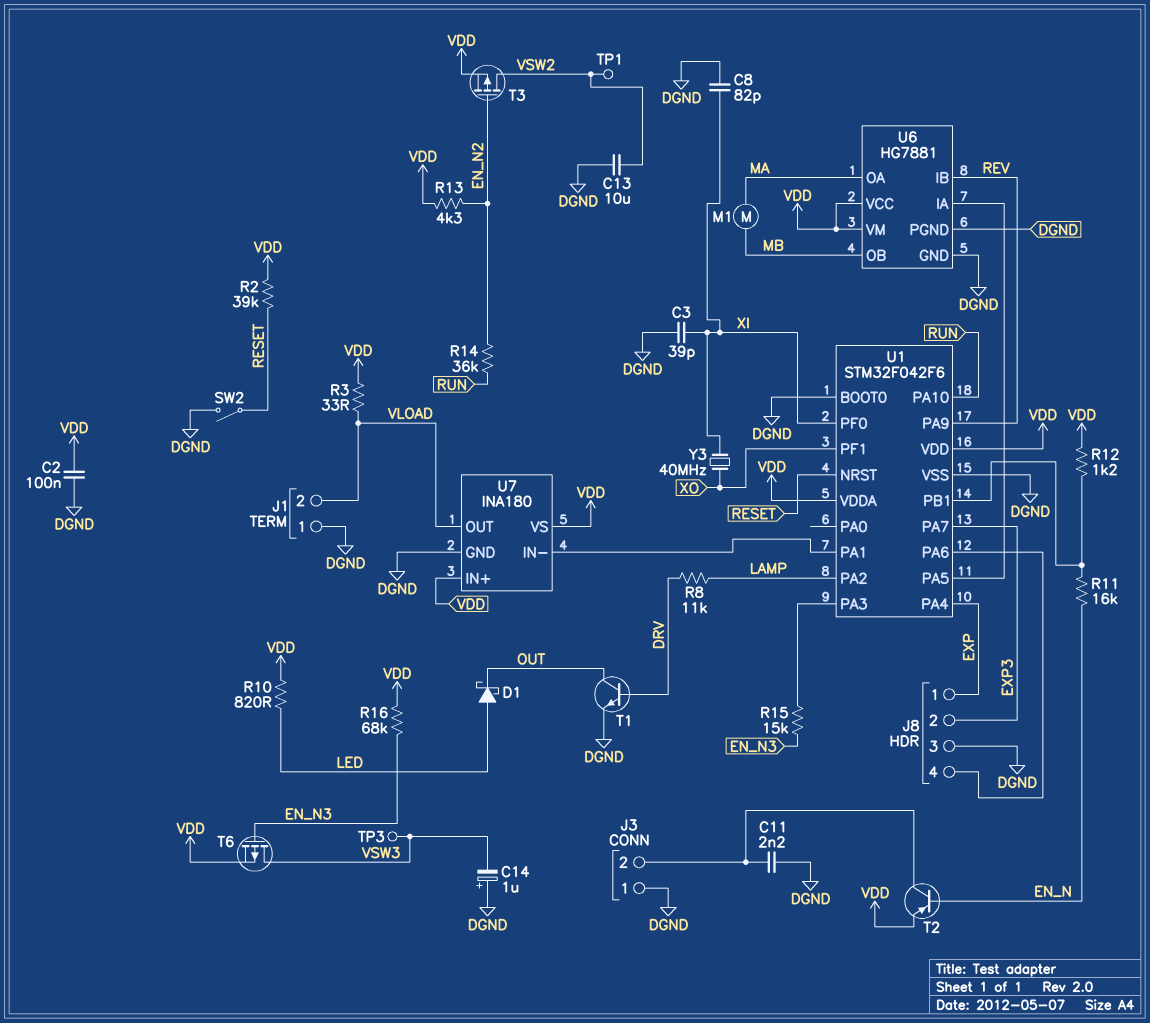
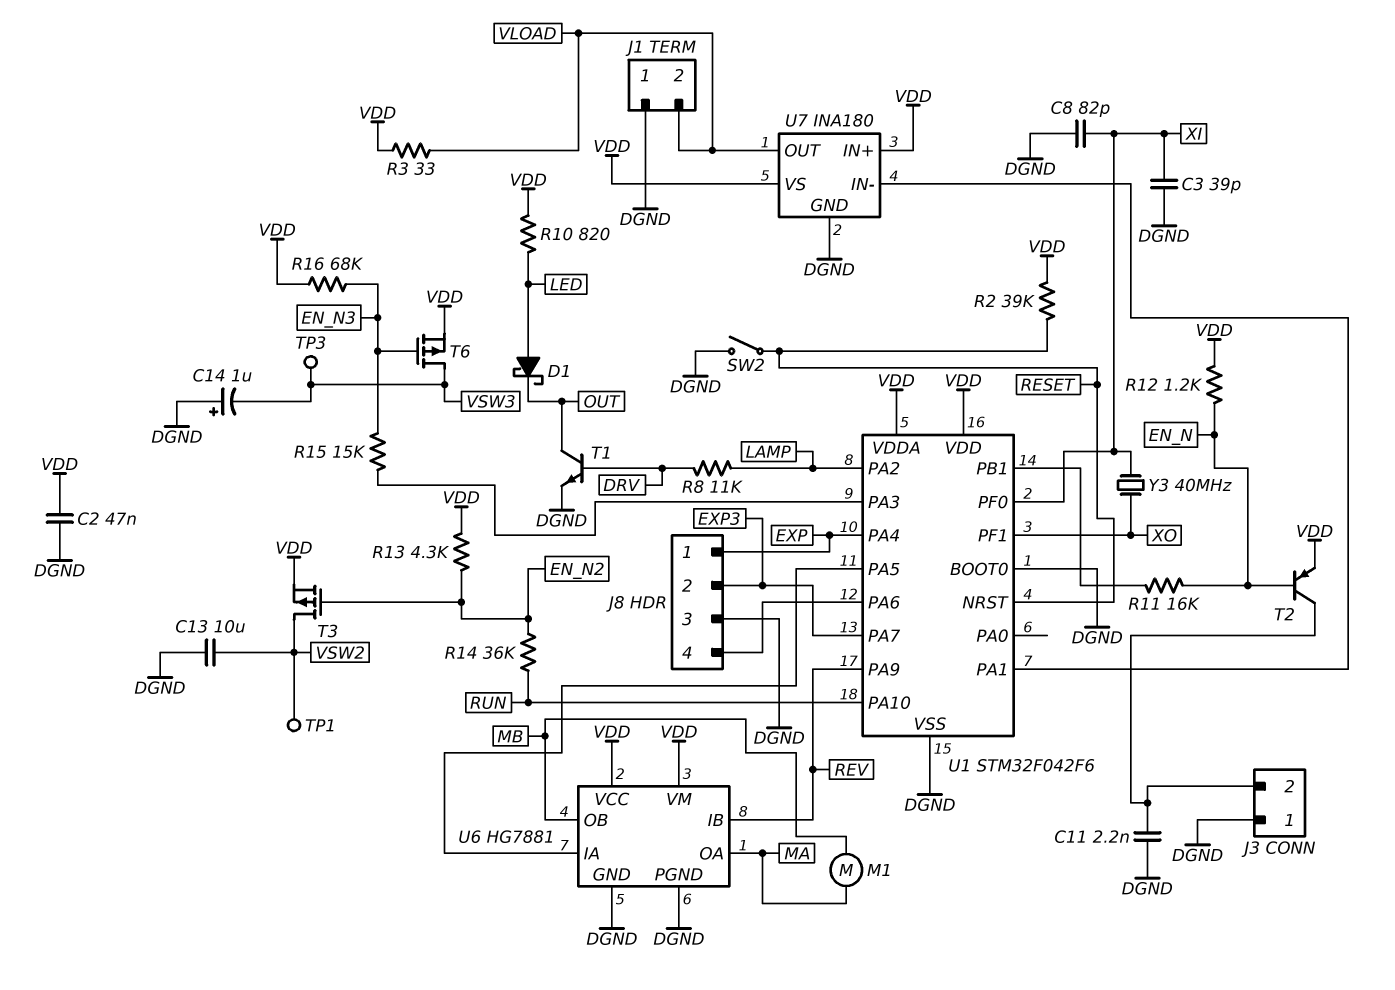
C2: 100nF (DGND, VDD) -> 47nF (DGND, VDD)
R12: 1.2k (U1/PB1, VDD) -> 1.2k (EN_N, VDD)

